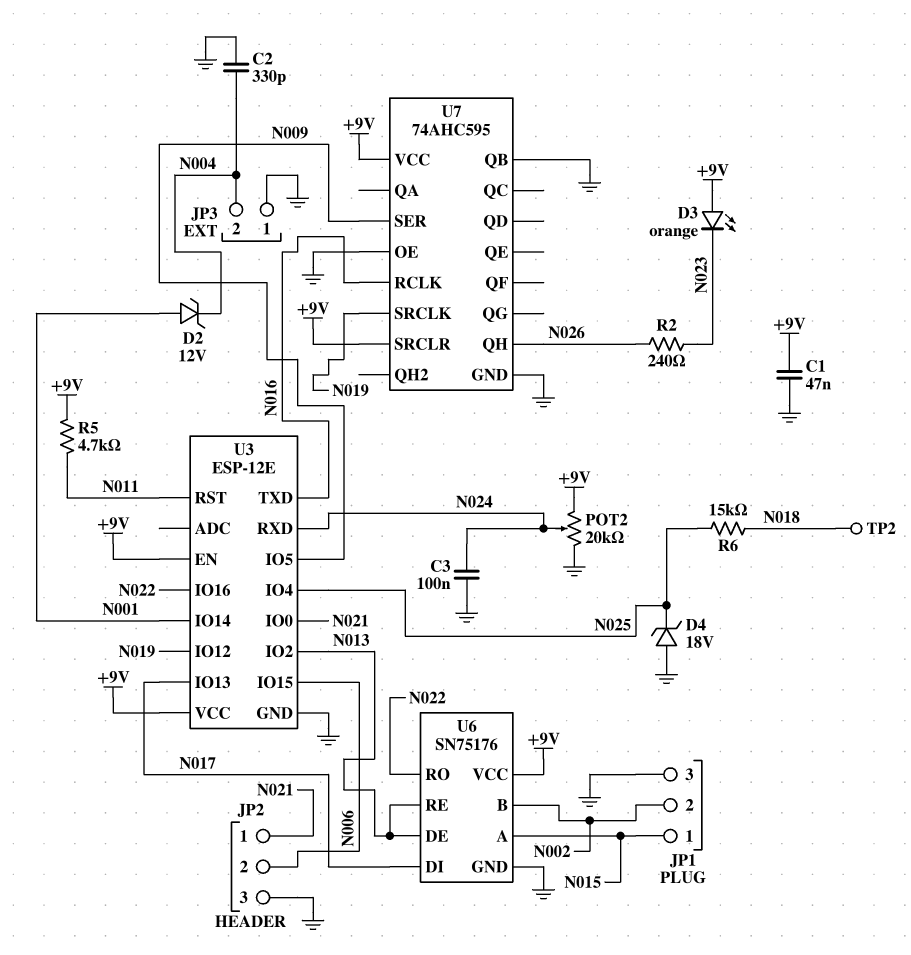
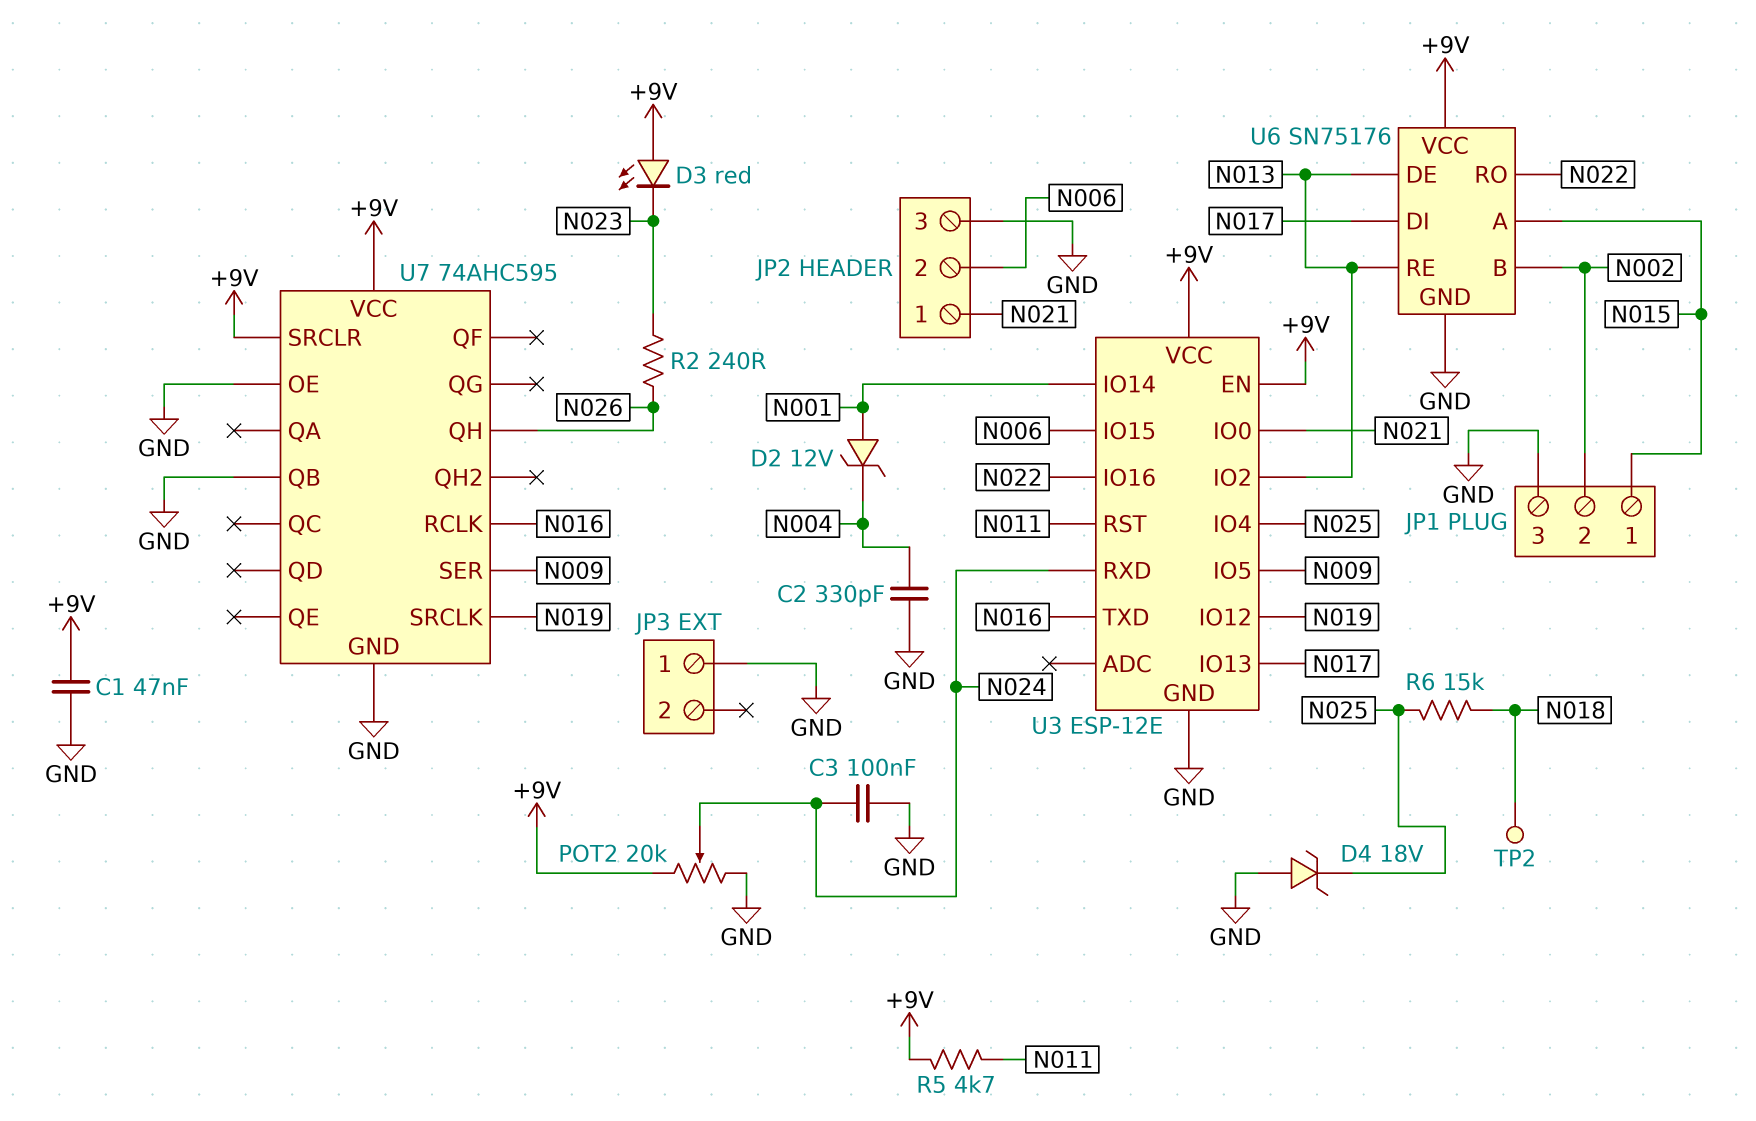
D3: LED orange (A +9V, K N023) -> LED red (A +9V, K N023)
JP3 pin 2: N004 -> none

